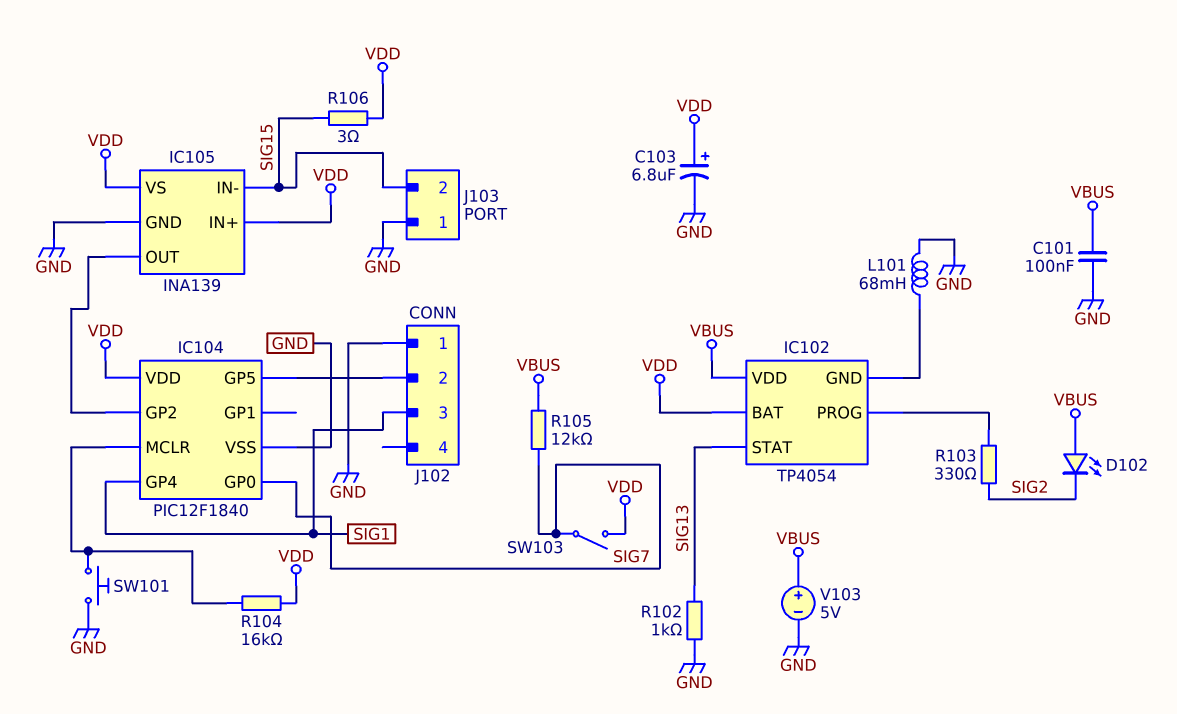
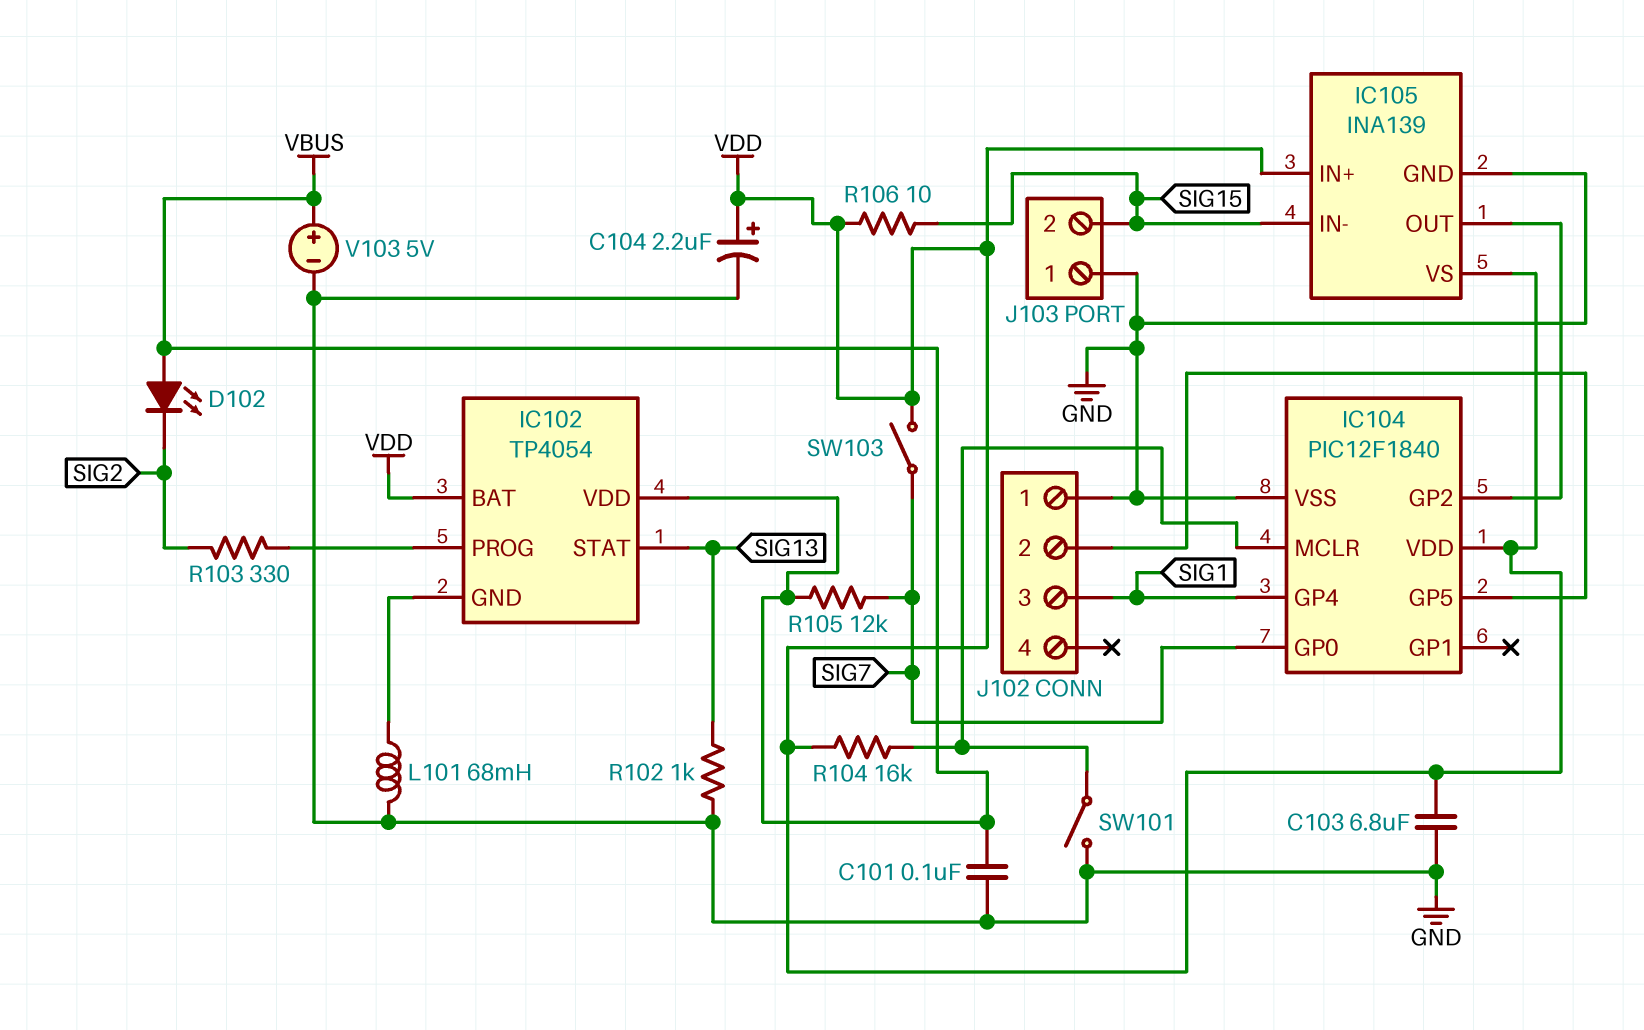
C103: 6.8uF (plus VDD, minus GND) -> 6.8uF (GND, VDD)
C104: none -> 2.2uF (plus VDD, minus GND)
R106: 3 (SIG15, VDD) -> 10 (SIG15, VDD)
SW101: button (GND, IC104/MCLR) -> switch (GND, IC104/MCLR)

